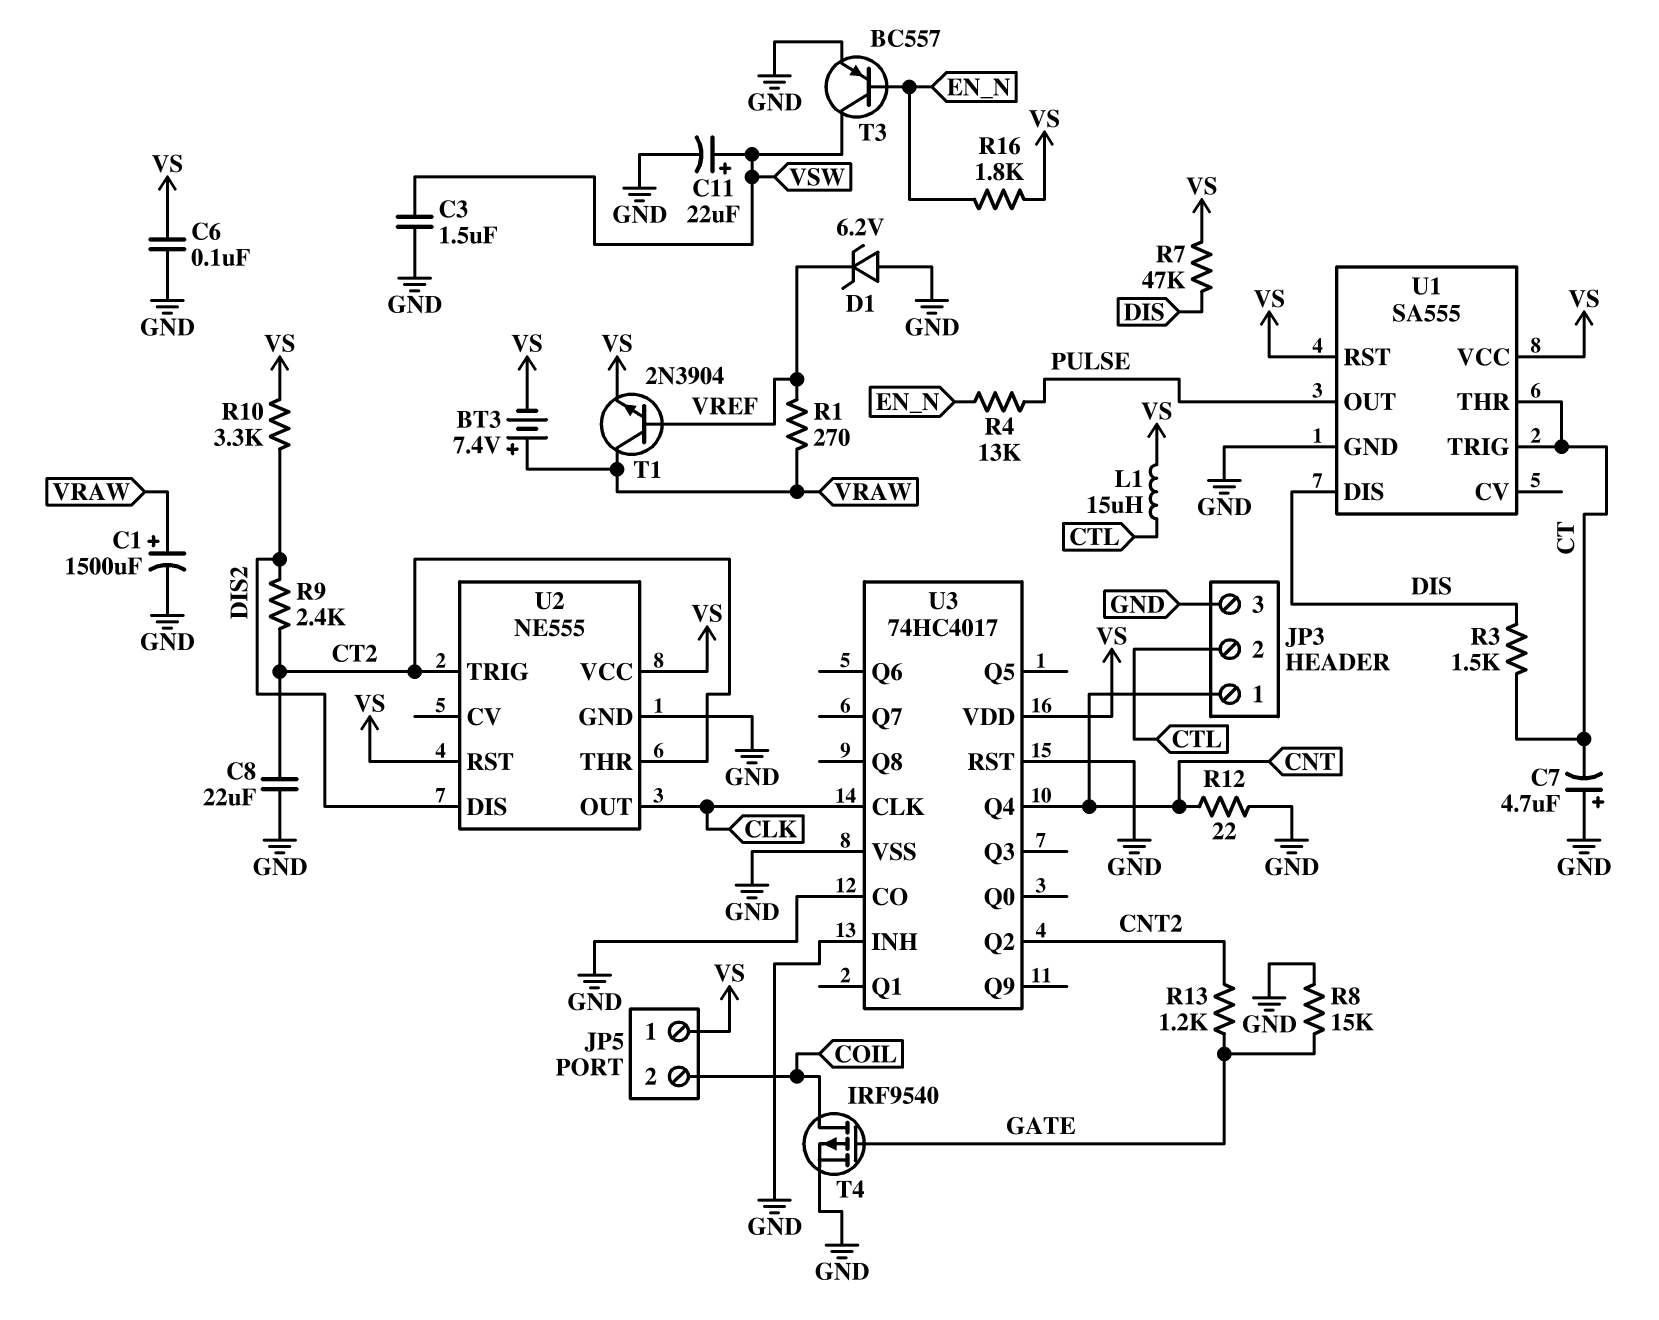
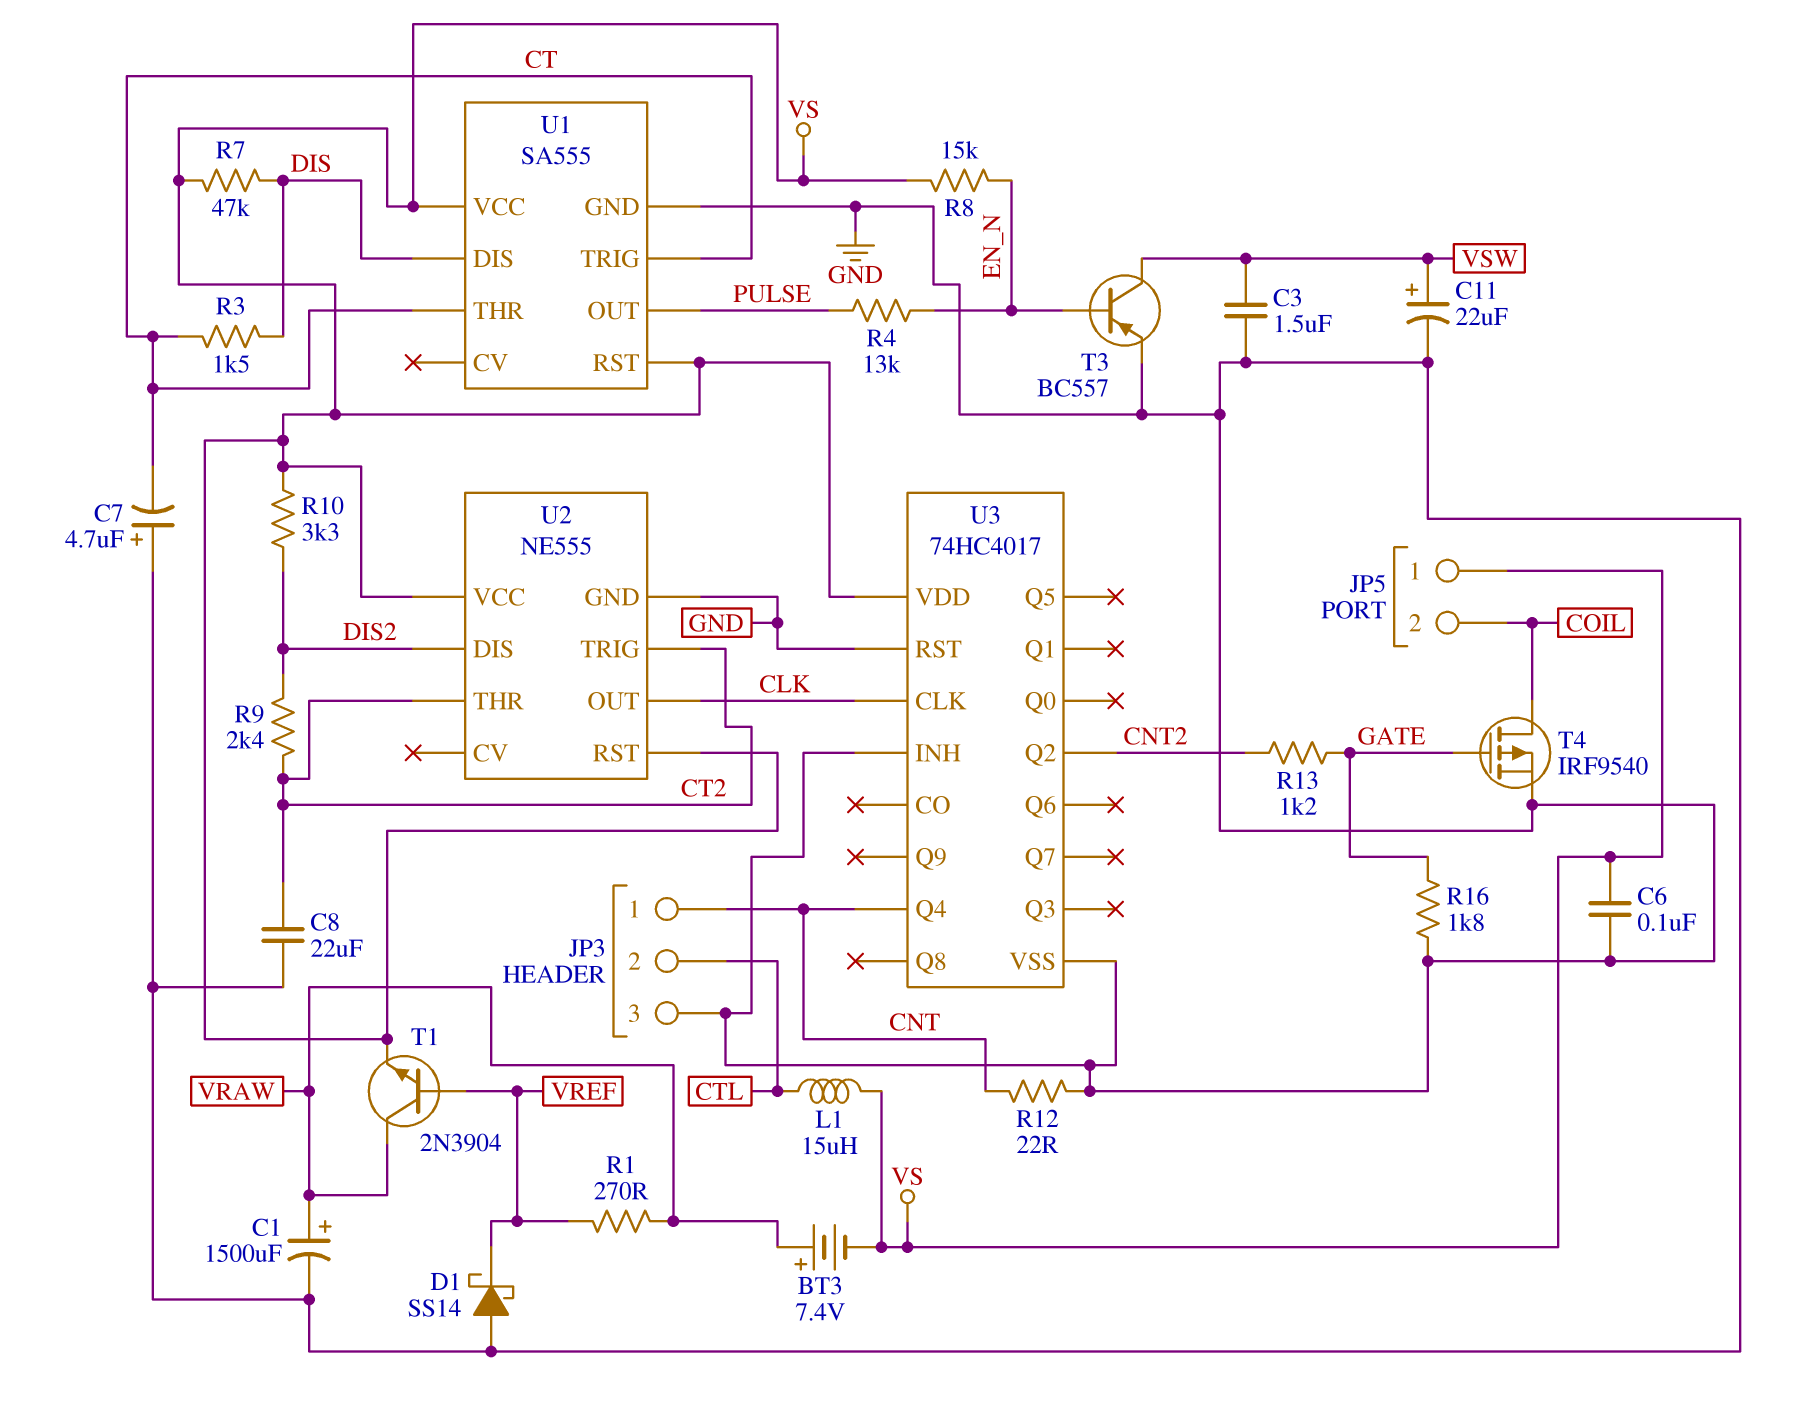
D1: zener 6.2V (A GND, K VREF) -> schottky SS14 (A GND, K VREF)
R8: 15k (GATE, GND) -> 15k (EN_N, VS)
R16: 1.8k (EN_N, VS) -> 1.8k (GATE, GND)
U3 pin CO: GND -> none

